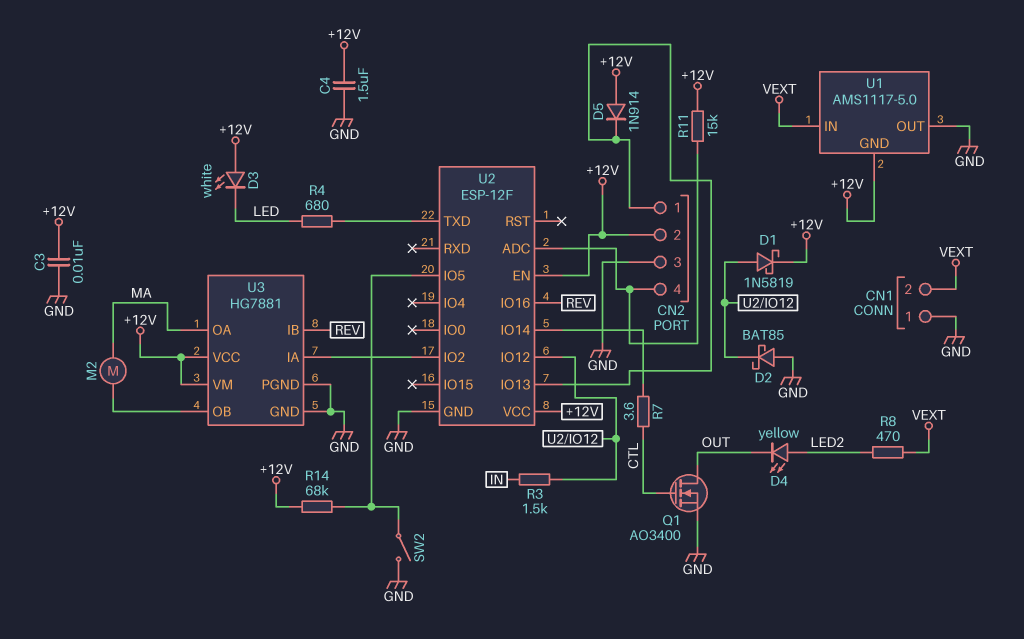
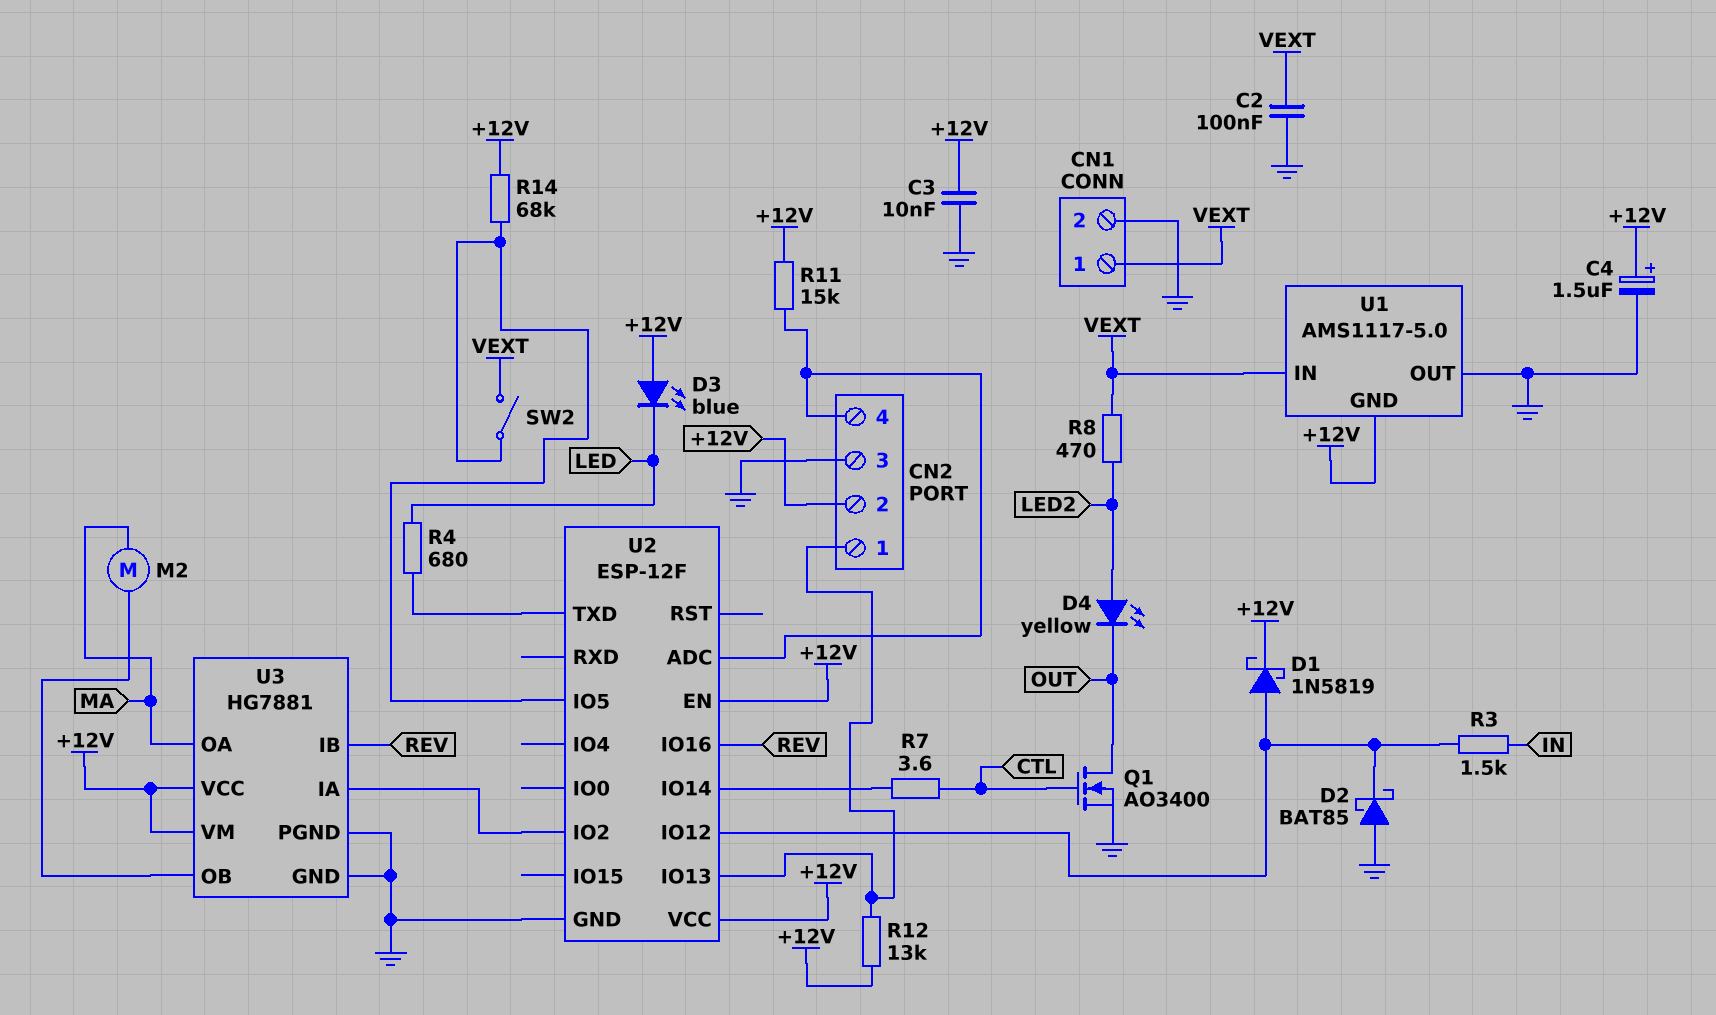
C2: none -> 100nF (GND, VEXT)
C4: 1.5uF (+12V, GND) -> 1.5uF (plus +12V, minus GND)
CN1 pin 1: GND -> VEXT
CN1 pin 2: VEXT -> GND
D3: LED white (A +12V, K LED) -> LED blue (A +12V, K LED)
D5: diode 1N914 (A +12V, K CN2/1) -> none
R12: none -> 13k (+12V, CN2/1)
SW2: switch (GND, U2/IO5) -> switch (U2/IO5, VEXT)

